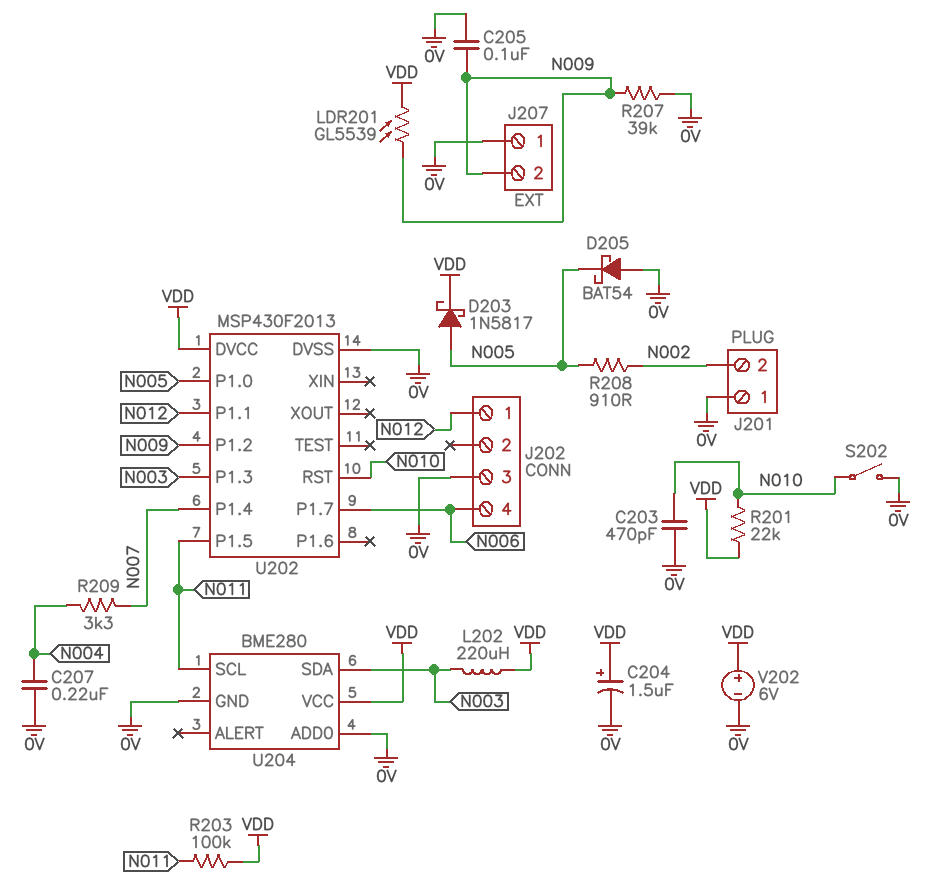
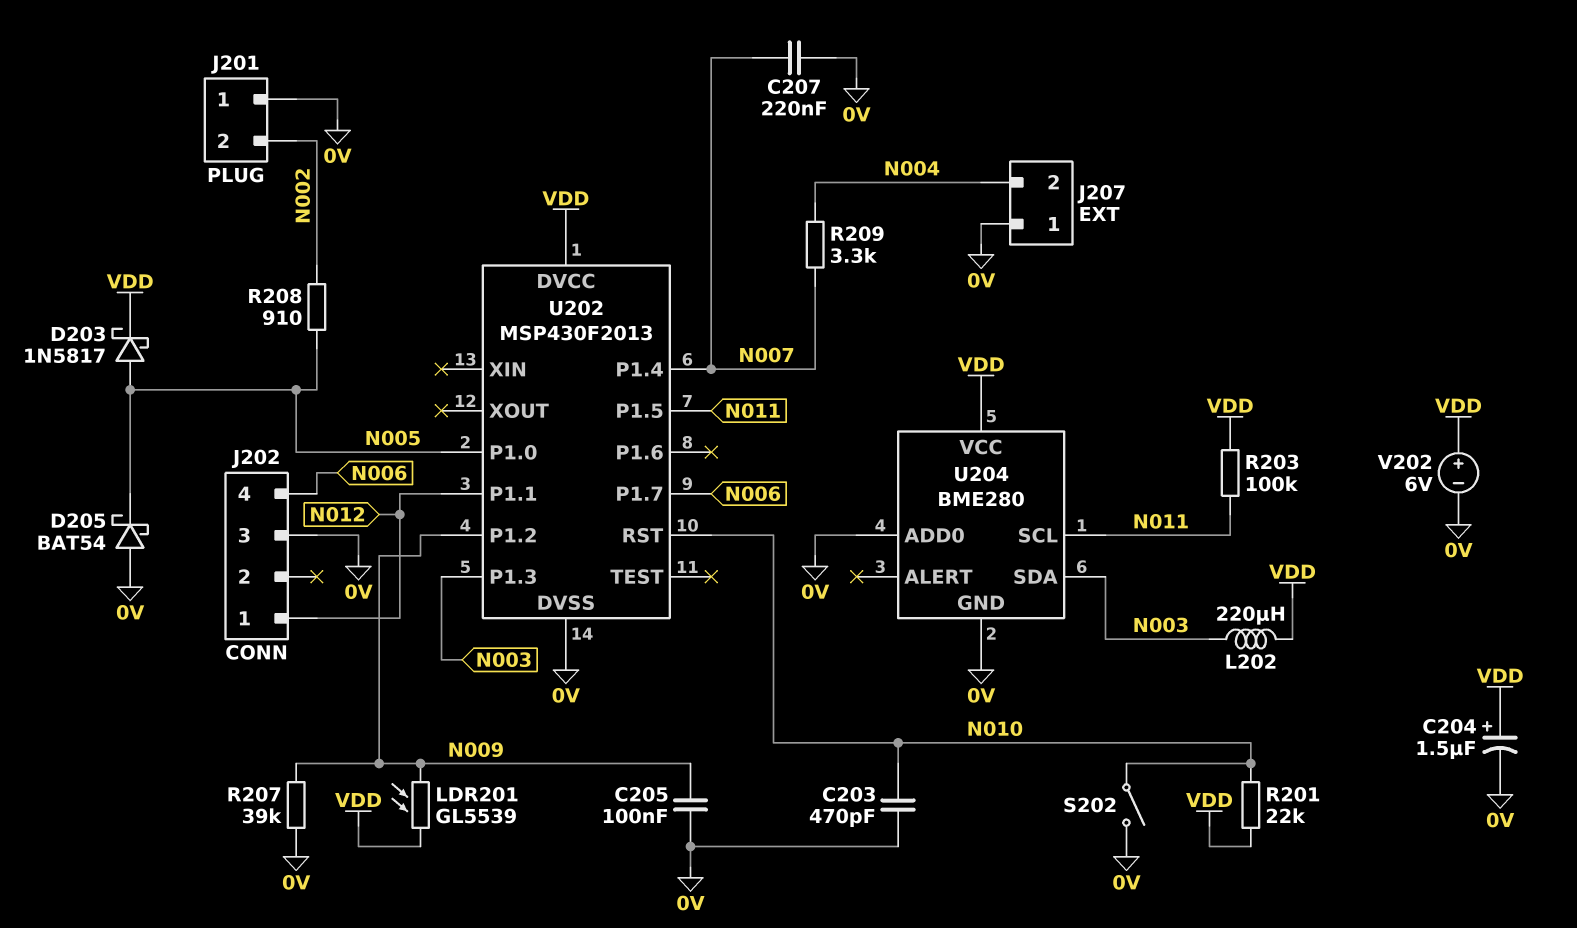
C207: 220nF (0V, N004) -> 220nF (0V, N007)
J207 pin 2: N009 -> N004

